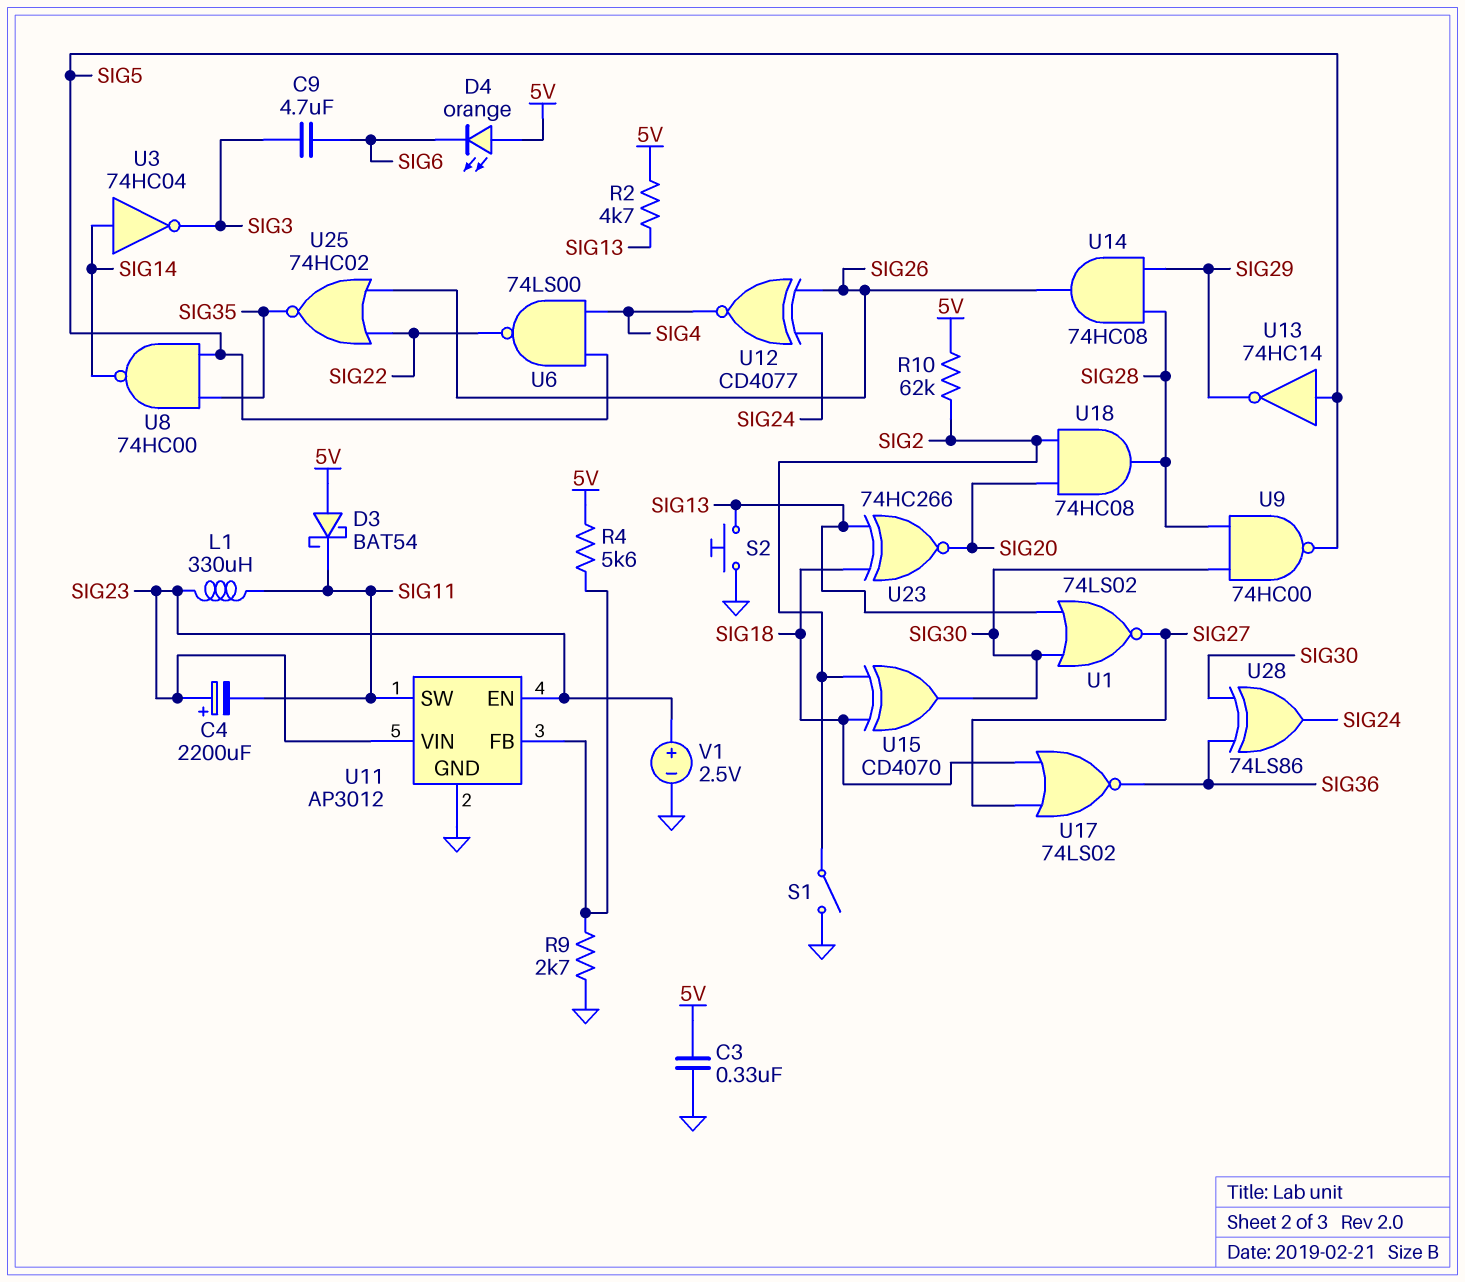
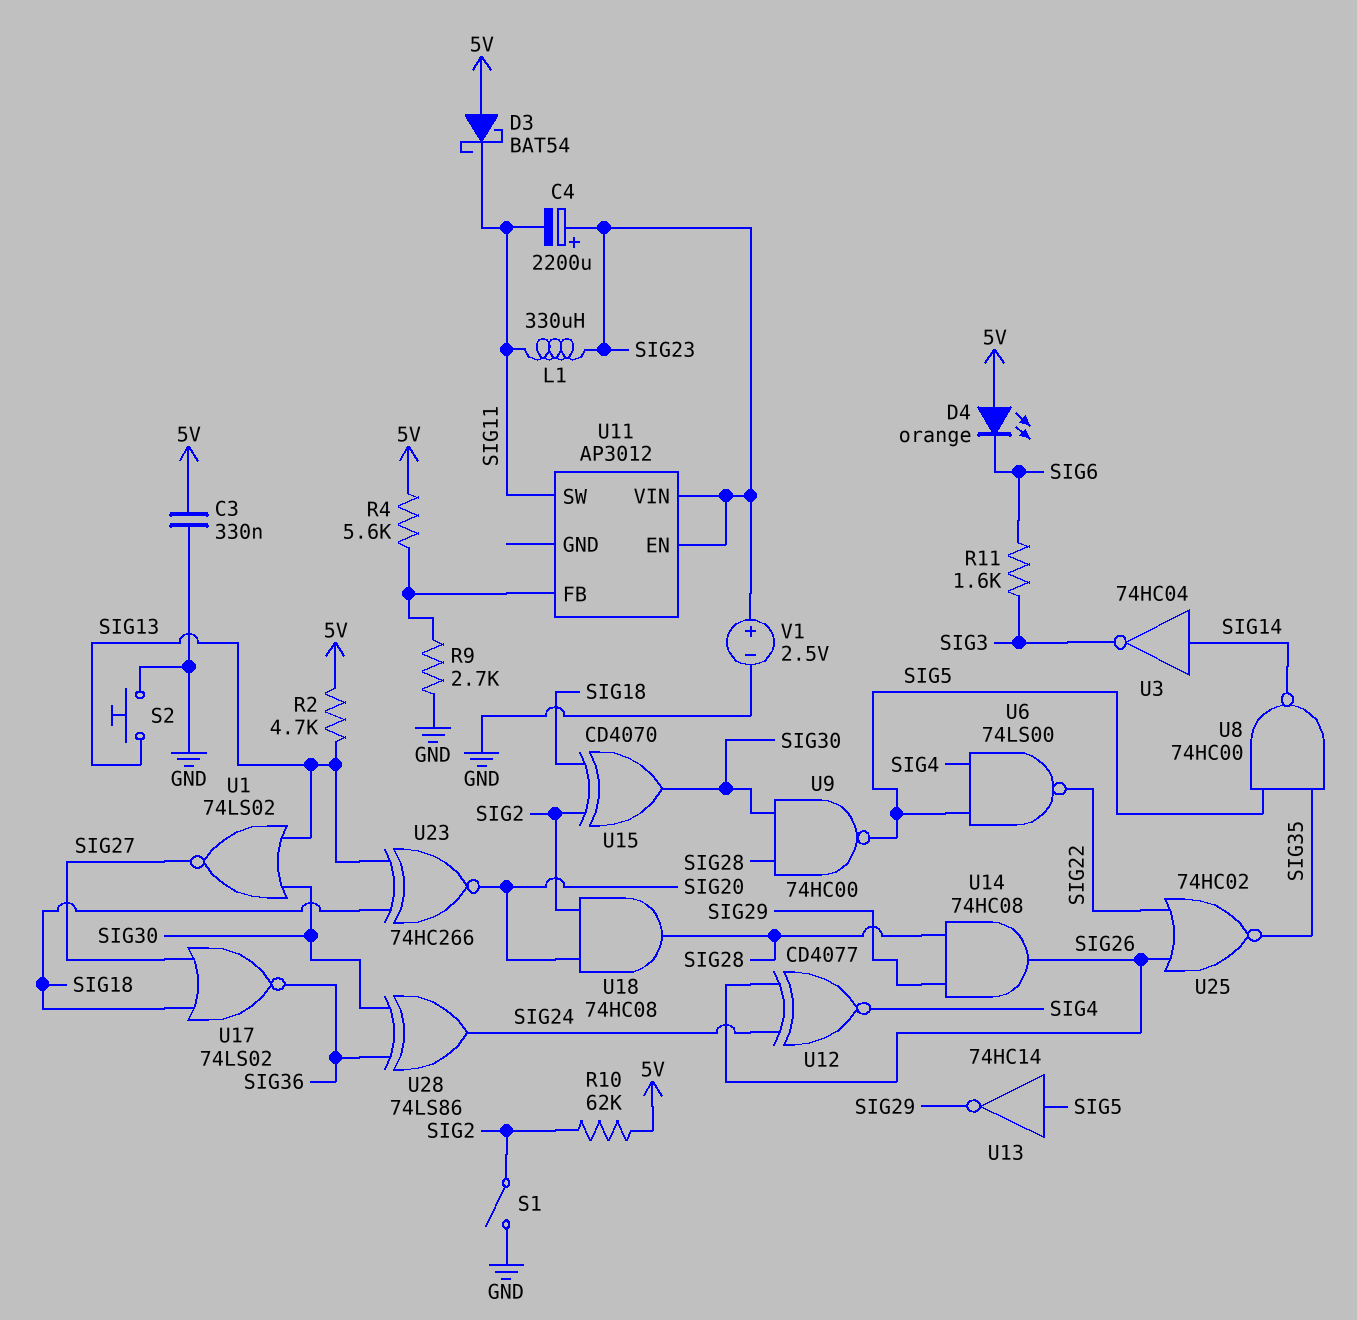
C9: 4.7uF (SIG3, SIG6) -> none
R11: none -> 1.6k (SIG3, SIG6)
U11 pin GND: GND -> none

